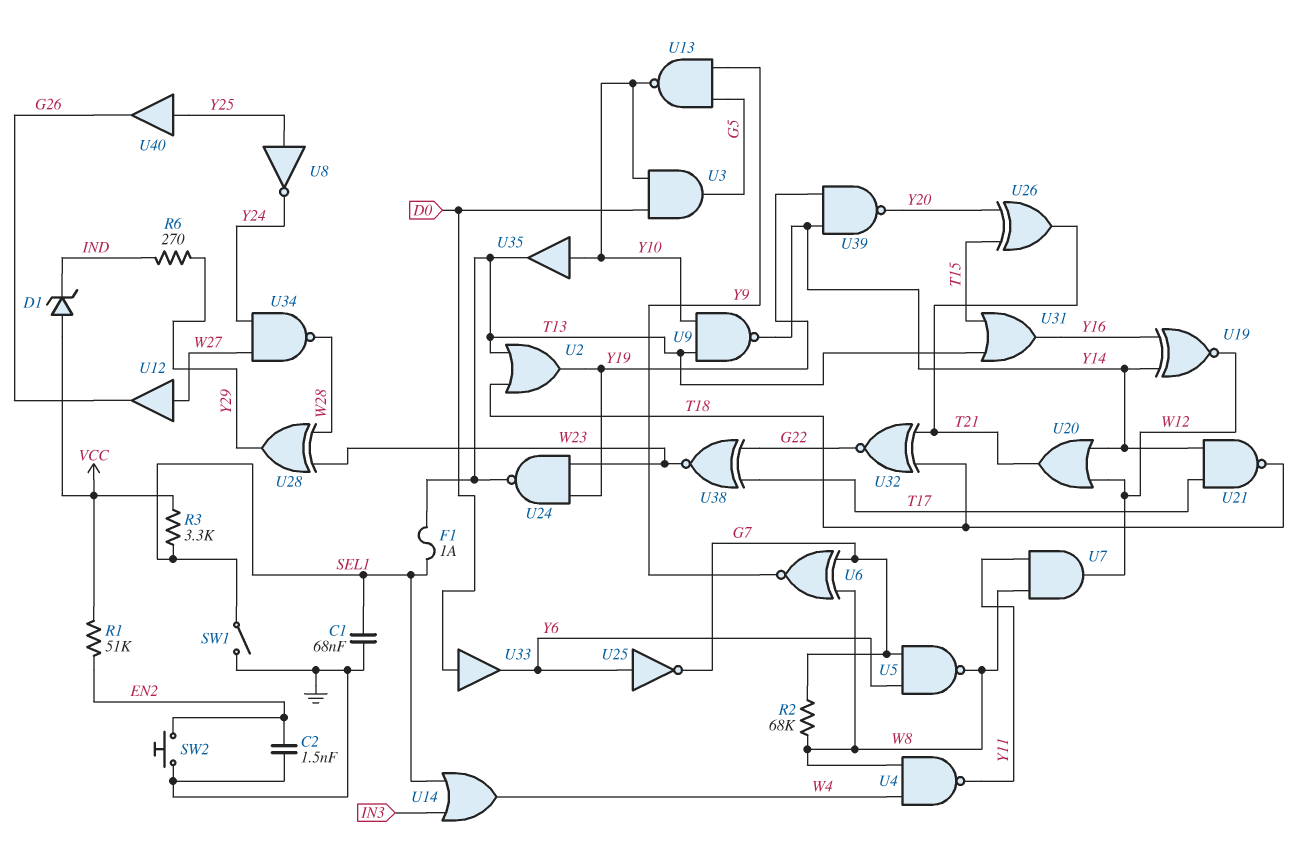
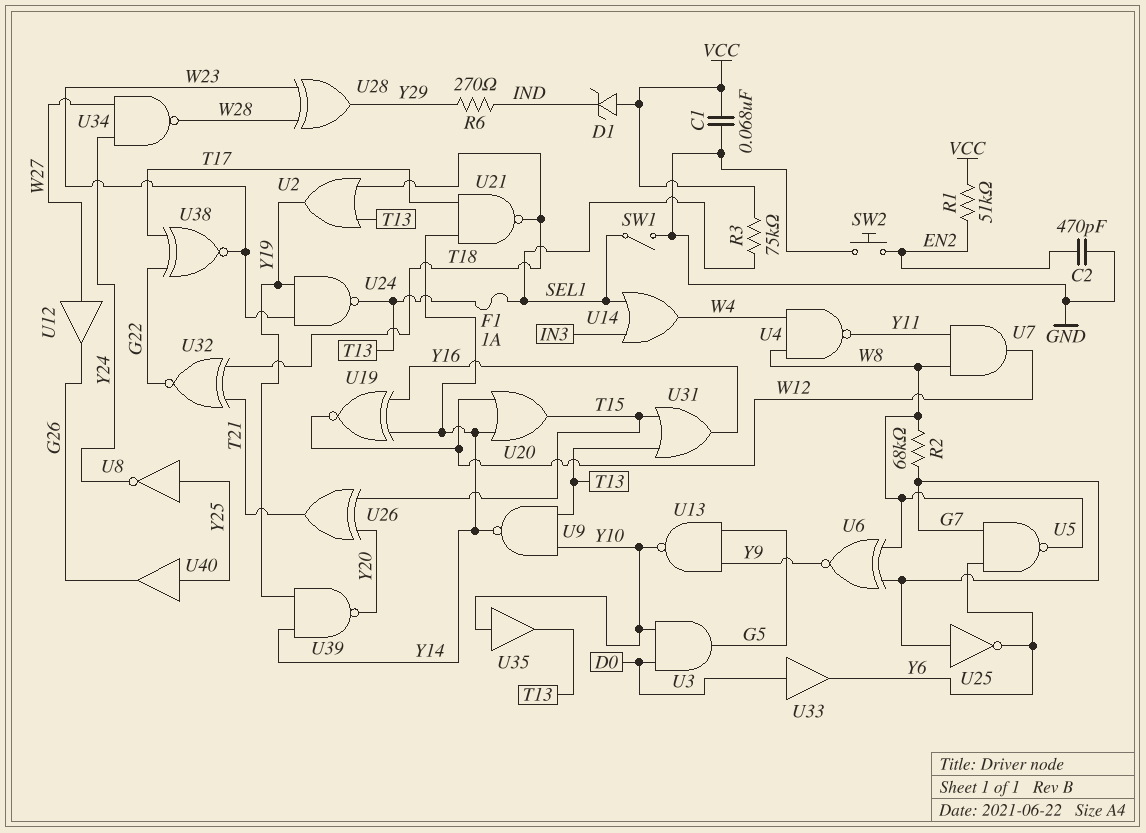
C1: 68nF (GND, SEL1) -> 68nF (GND, VCC)
C2: 1.5nF (EN2, GND) -> 470pF (EN2, GND)
R3: 3.3k (SEL1, VCC) -> 75k (SEL1, VCC)
U20: OR (in W12, in Y14, out T21) -> OR (in W12, in Y14, out T15)
U25: NOT (in Y6, out G7) -> NOT (in G7, out Y6)

